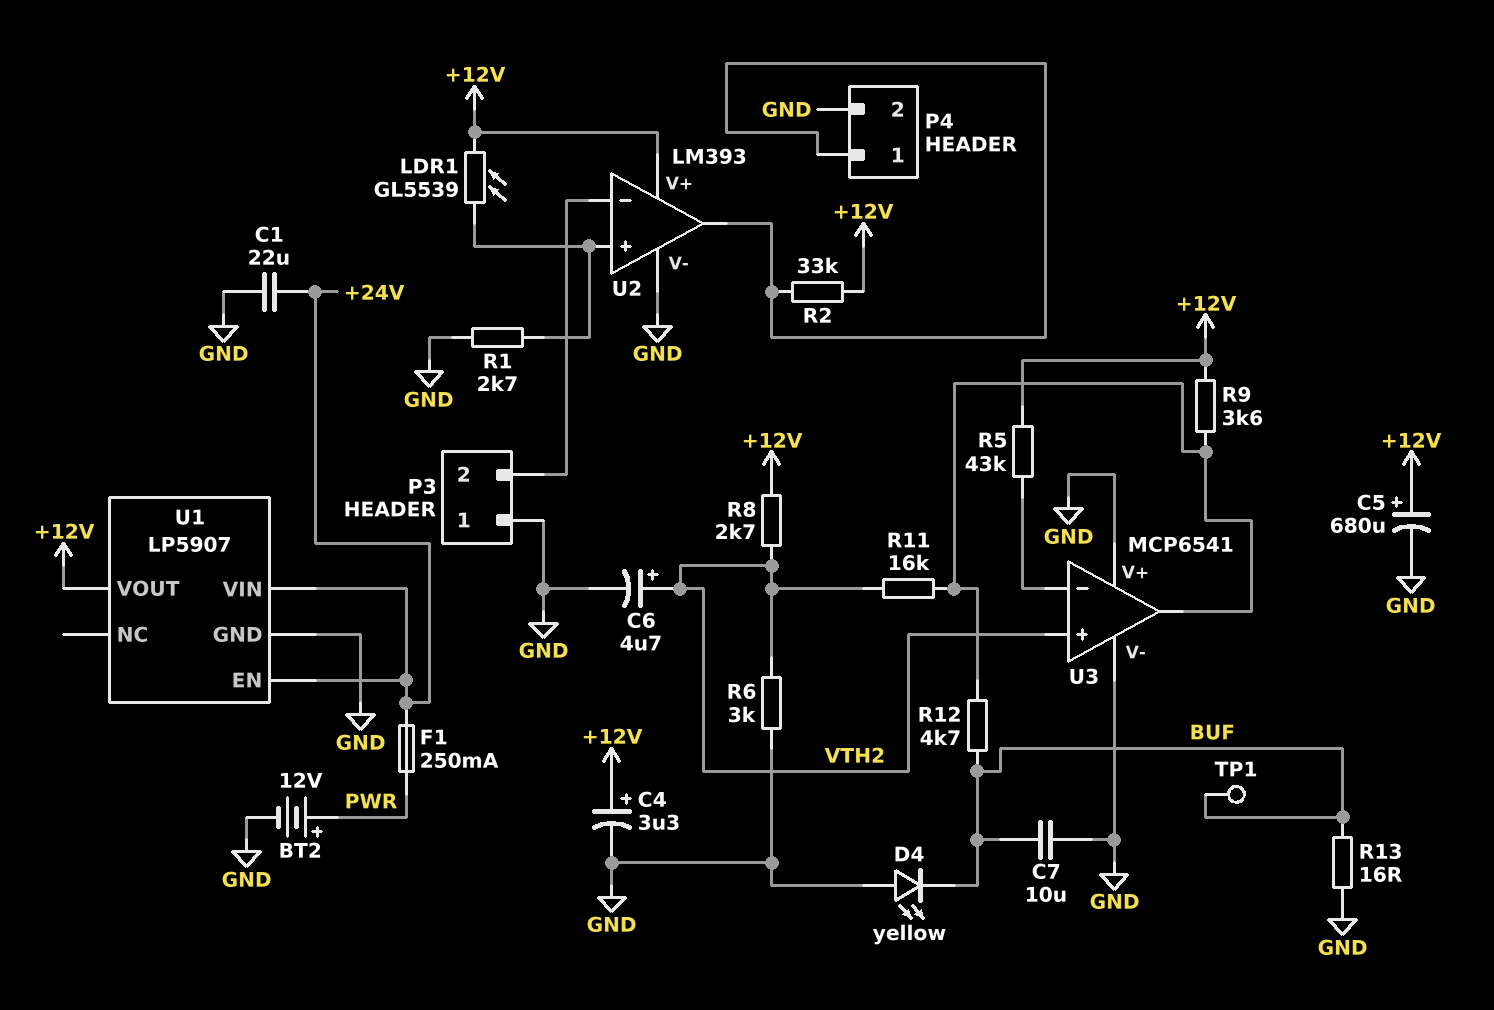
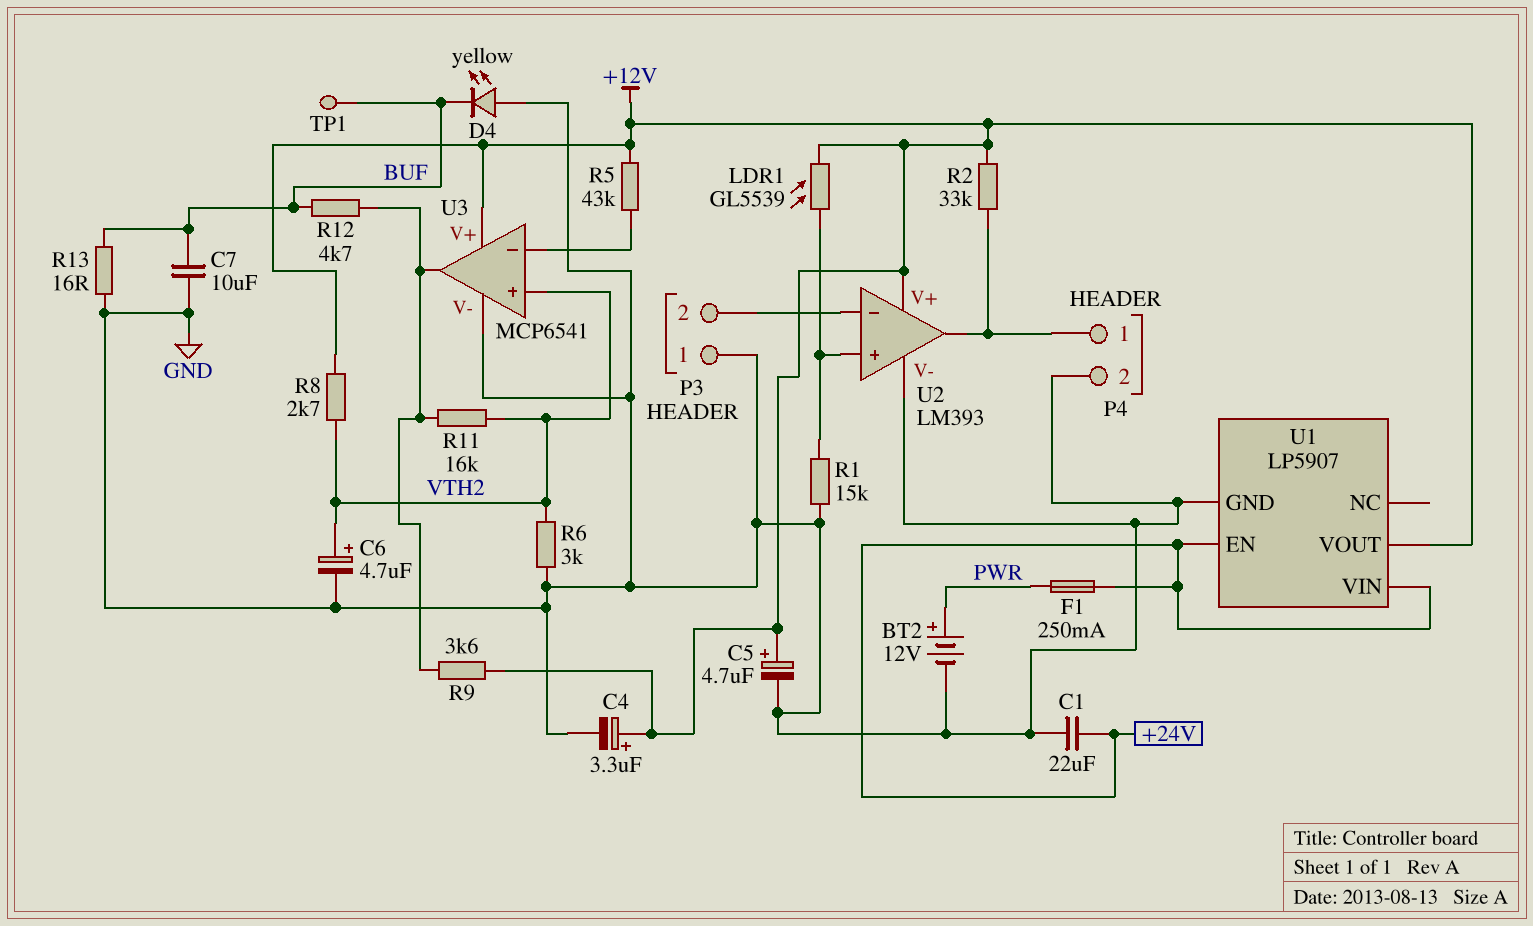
C5: 680uF (plus +12V, minus GND) -> 4.7uF (plus +12V, minus GND)
R1: 2.7k (GND, U2/in+) -> 15k (GND, U2/in+)
U3 pin V+: GND -> +12V

